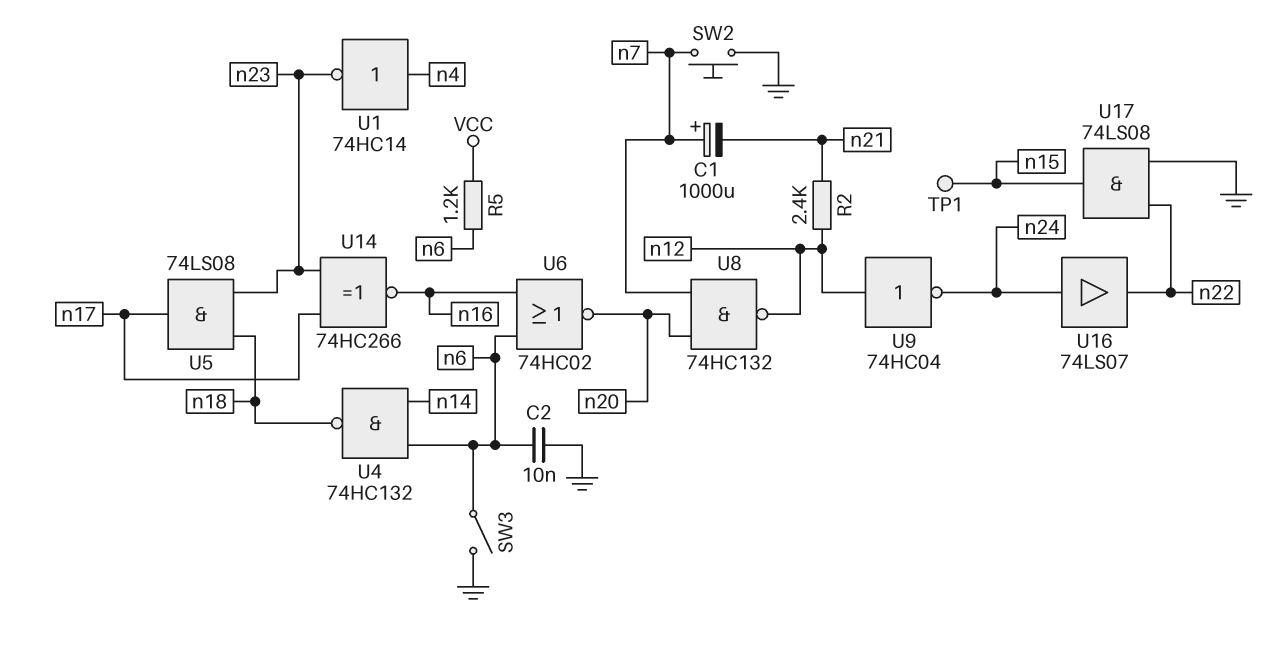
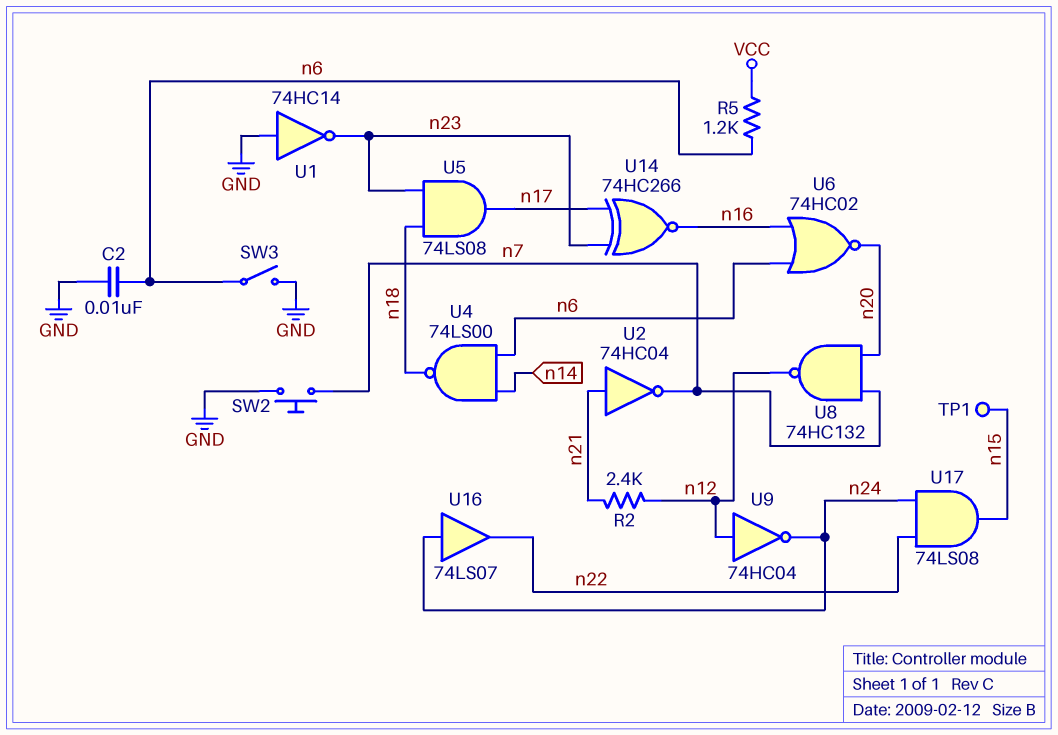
C1: 1000uF (plus n7, minus n21) -> none
U1: NOT 74HC14 (in n4, out n23) -> NOT 74HC14 (in GND, out n23)
U2: none -> NOT 74HC04 (in n21, out n7)
U4: NAND 74HC132 (in n6, in n14, out n18) -> NAND 74LS00 (in n6, in n14, out n18)
U17: AND 74LS08 (in GND, in n22, out n15) -> AND 74LS08 (in n22, in n24, out n15)

